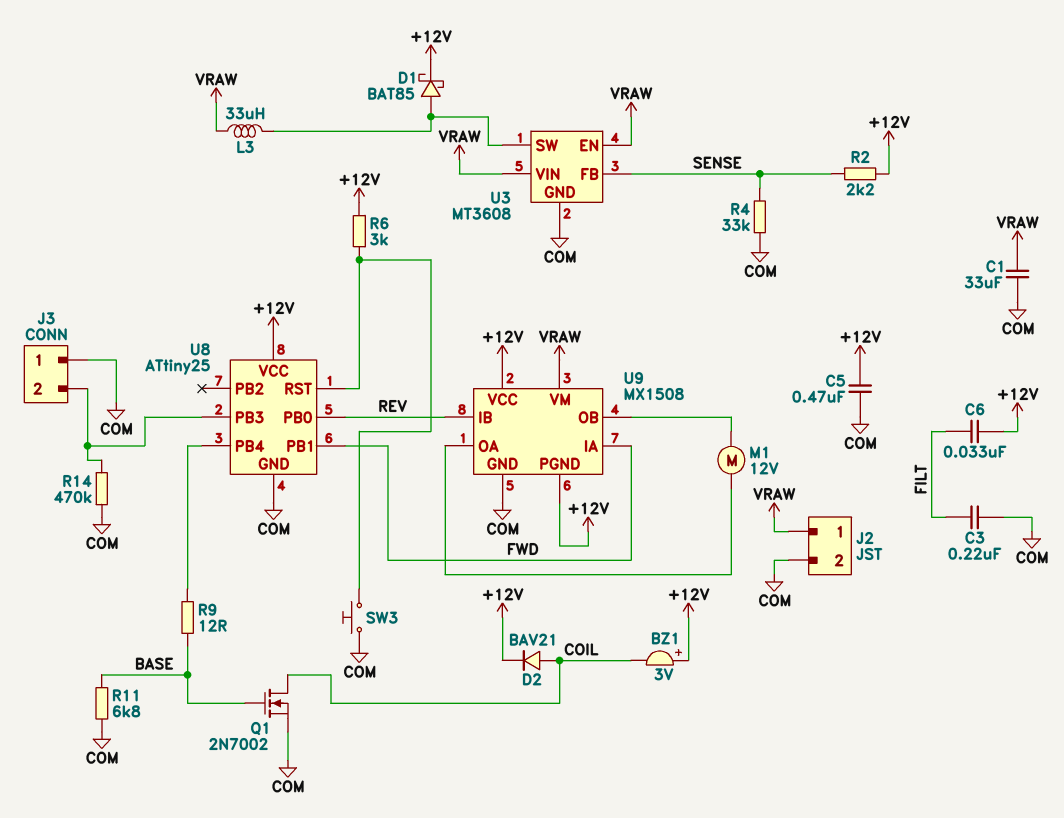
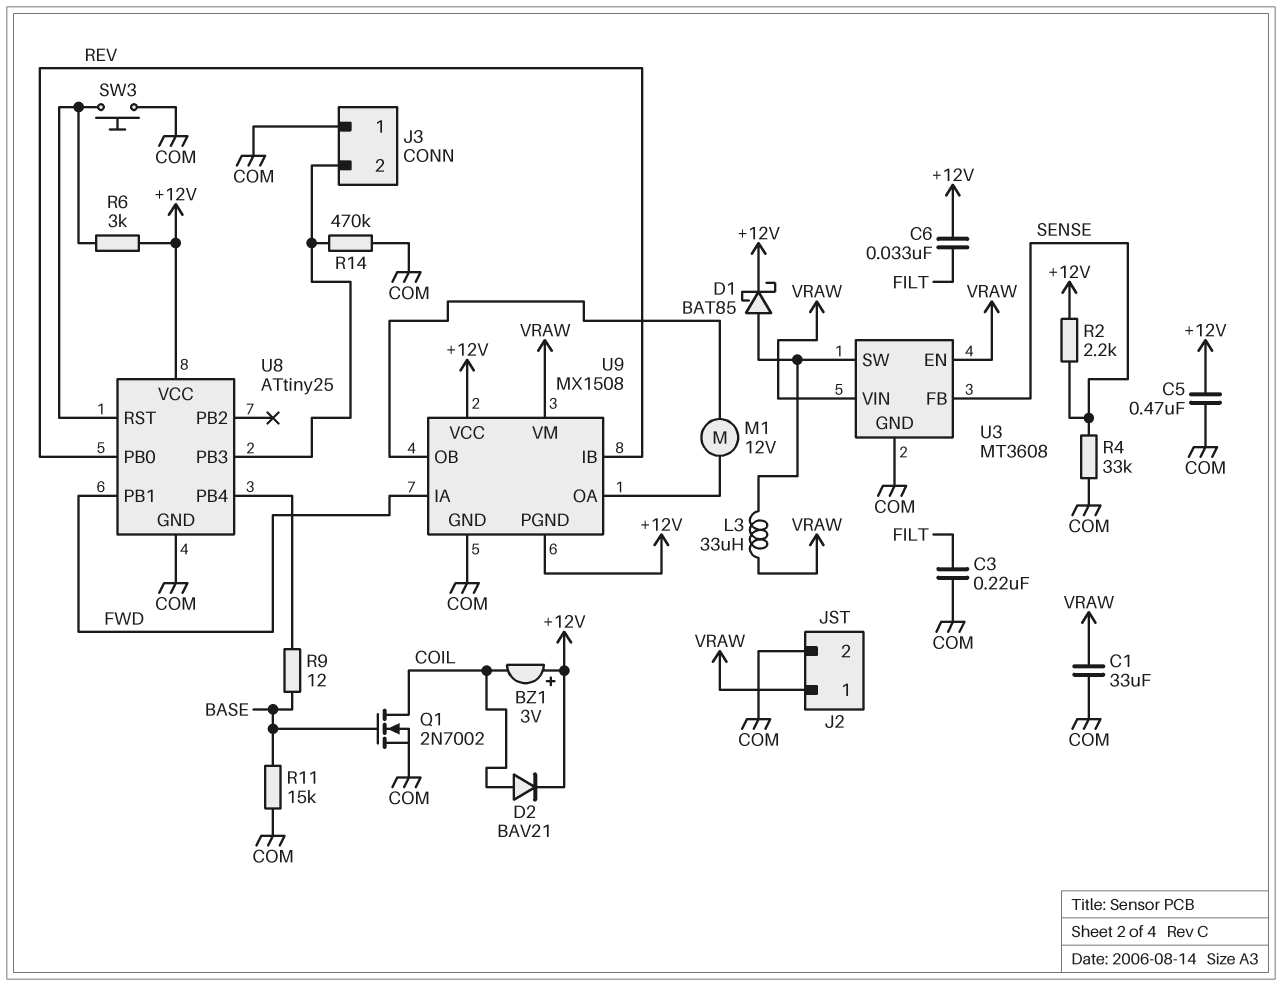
R11: 6.8k (BASE, COM) -> 15k (BASE, COM)

